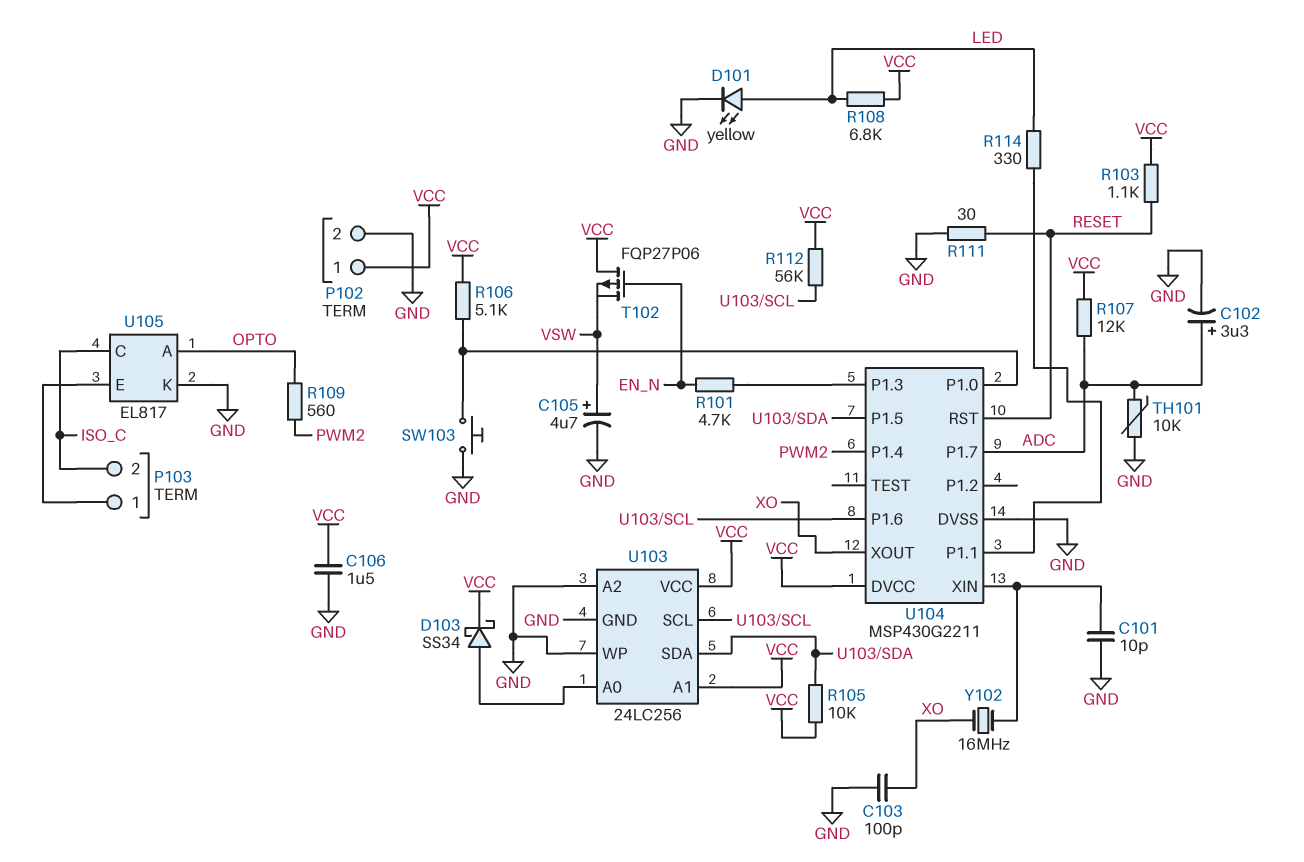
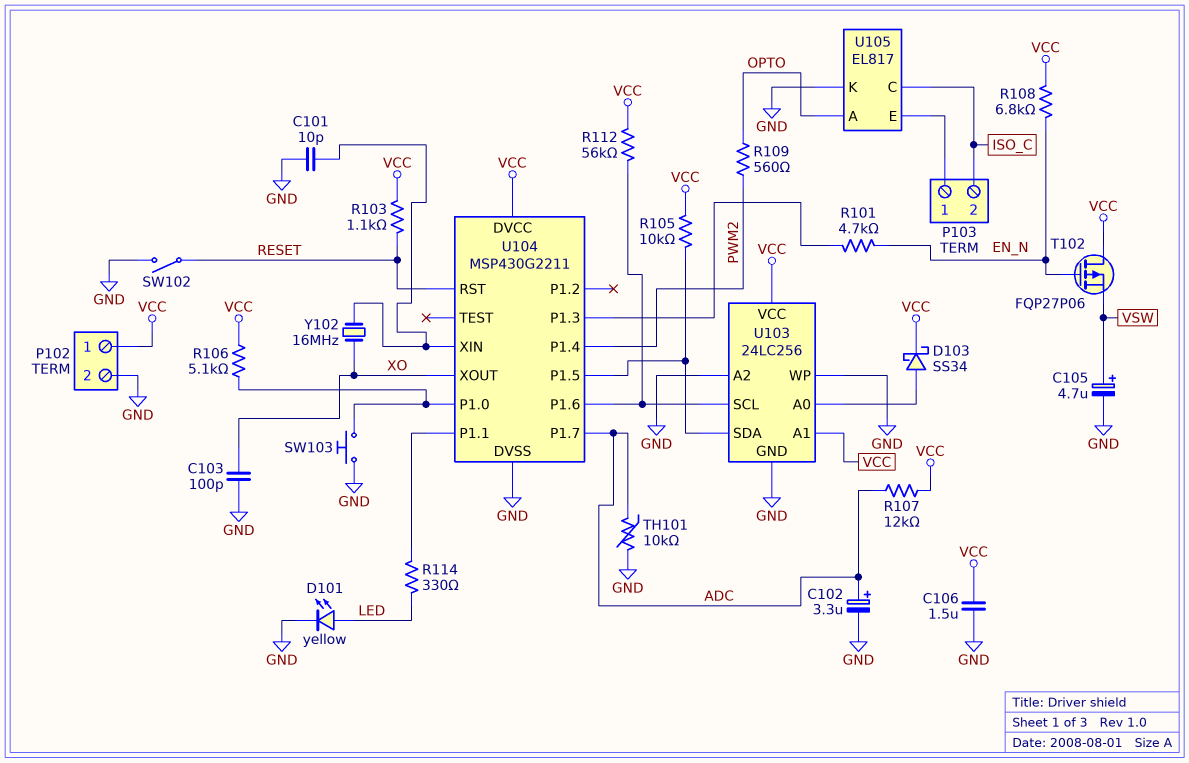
R108: 6.8k (LED, VCC) -> 6.8k (EN_N, VCC)
R111: 30 (GND, RESET) -> none
SW102: none -> switch (GND, RESET)

